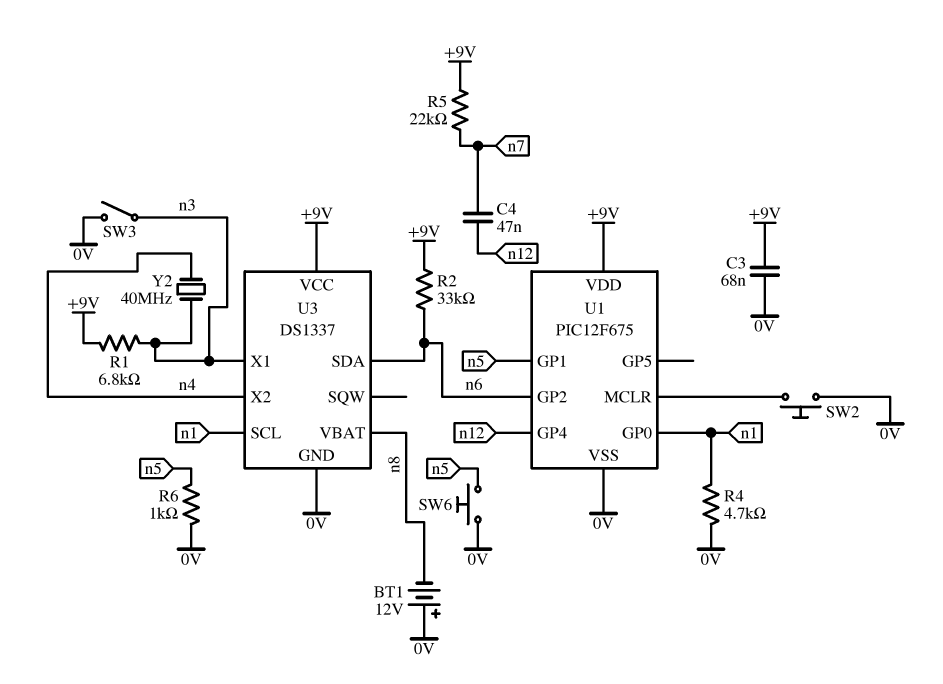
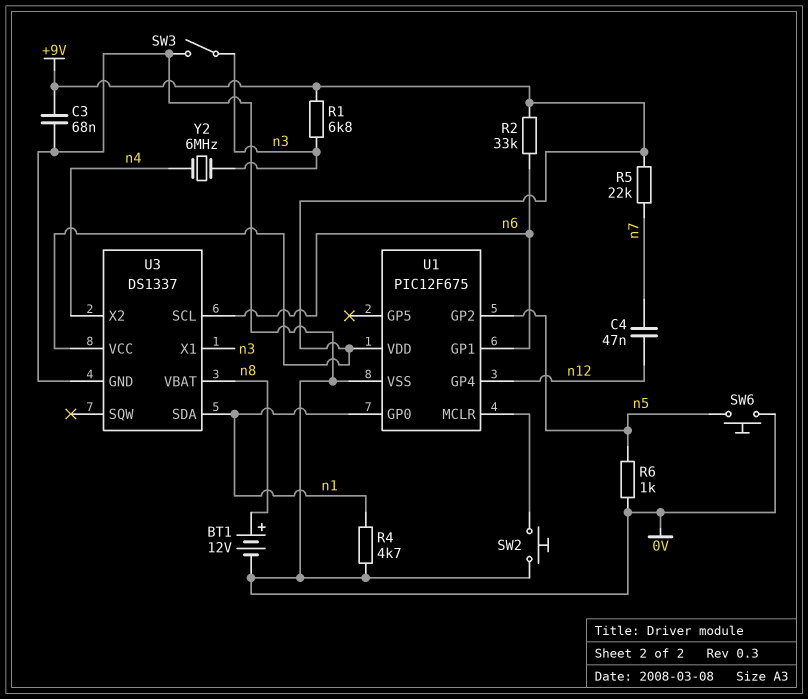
BT1: 12V (plus 0V, minus n8) -> 12V (plus n8, minus 0V)
U1 pin GP1: n5 -> n6
U1 pin GP2: n6 -> n5
U3 pin SCL: n1 -> n6
U3 pin SDA: n6 -> n1
Y2: 40MHz (n3, n4) -> 6MHz (n3, n4)

